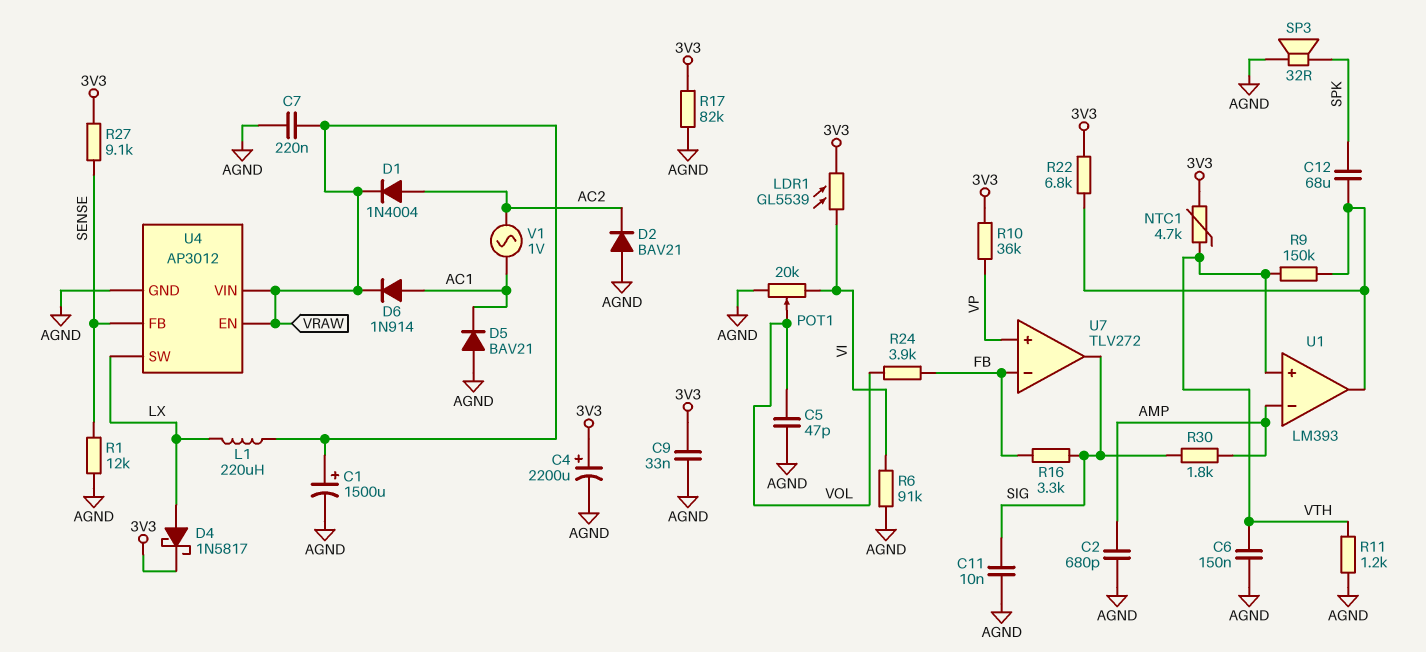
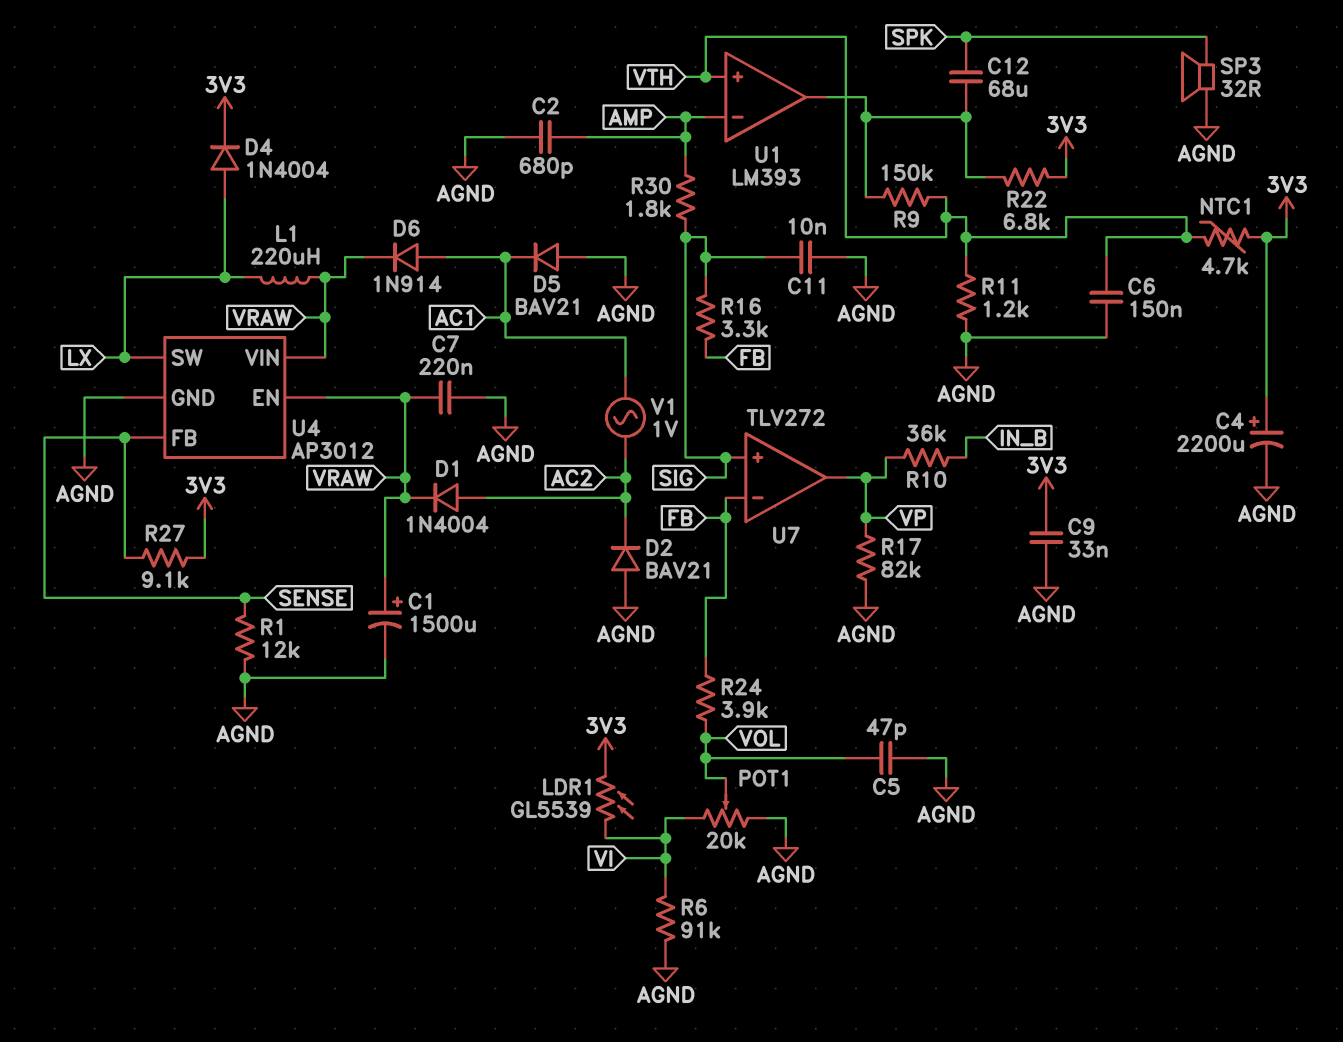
D4: schottky 1N5817 (A LX, K 3V3) -> diode 1N4004 (A LX, K 3V3)
R10: 36k (3V3, VP) -> 36k (IN_B, VP)
R17: 82k (3V3, AGND) -> 82k (AGND, VP)
U7 pin in+: VP -> SIG
U7 pin out: SIG -> VP

